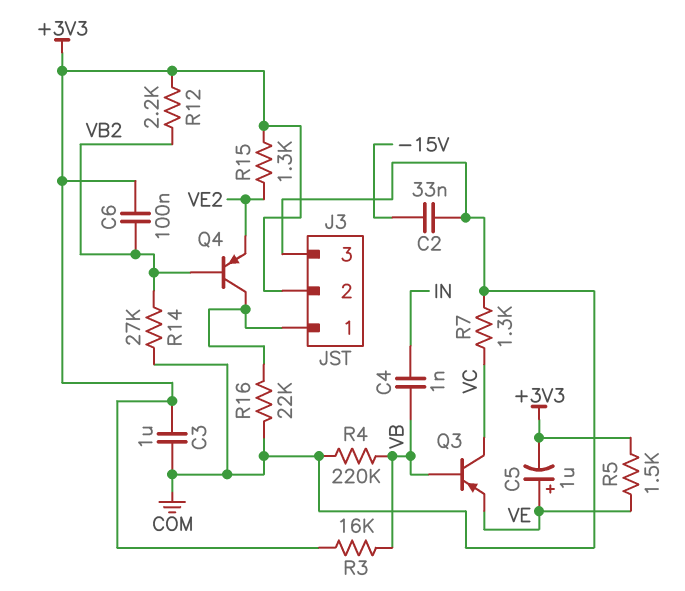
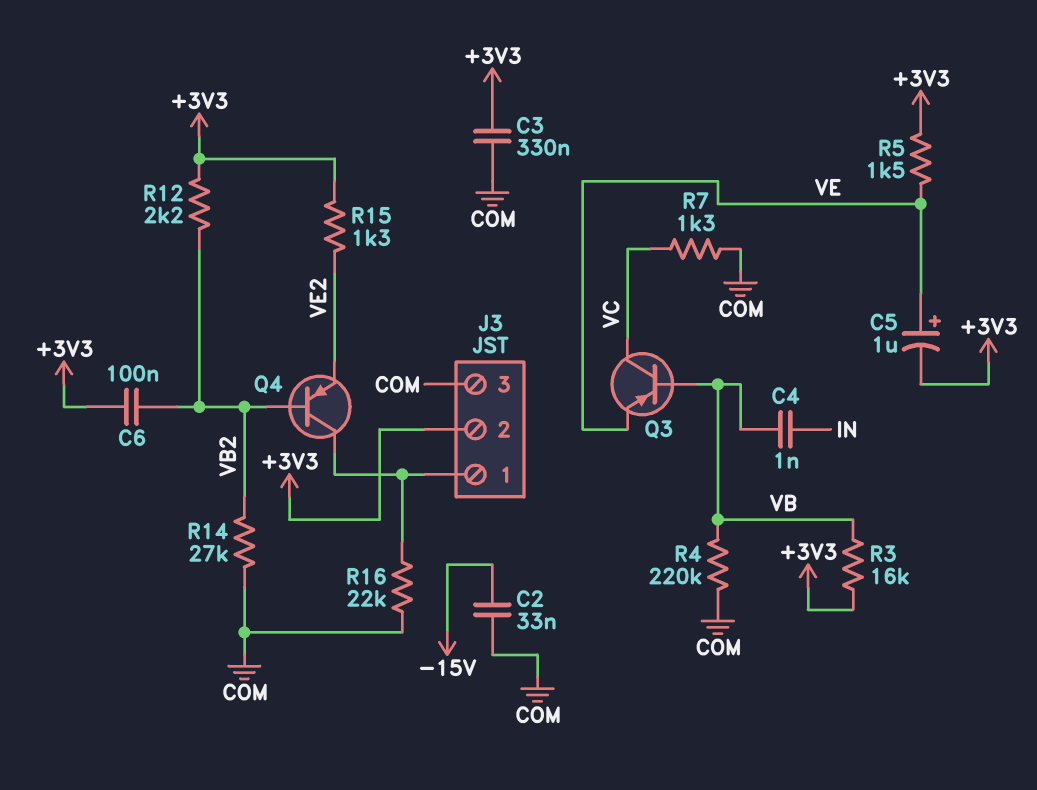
C3: 1uF (+3V3, COM) -> 330nF (+3V3, COM)

